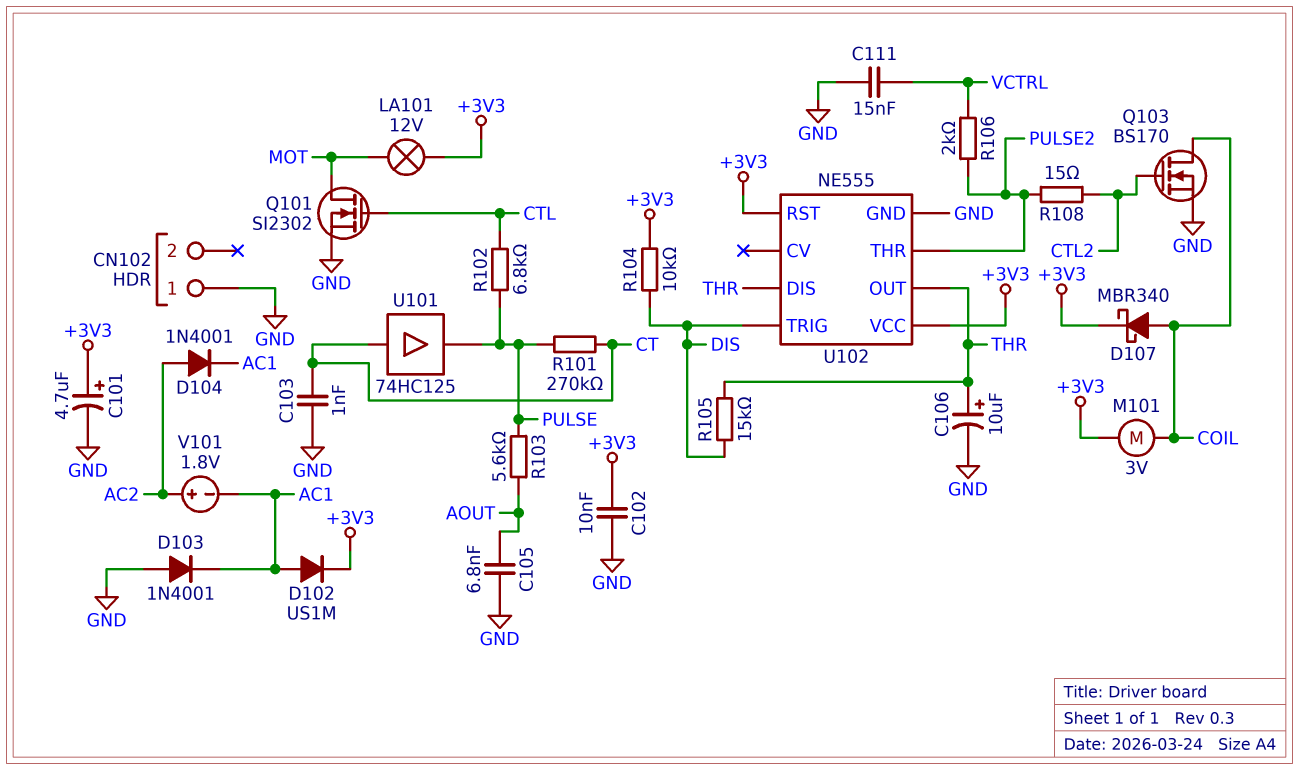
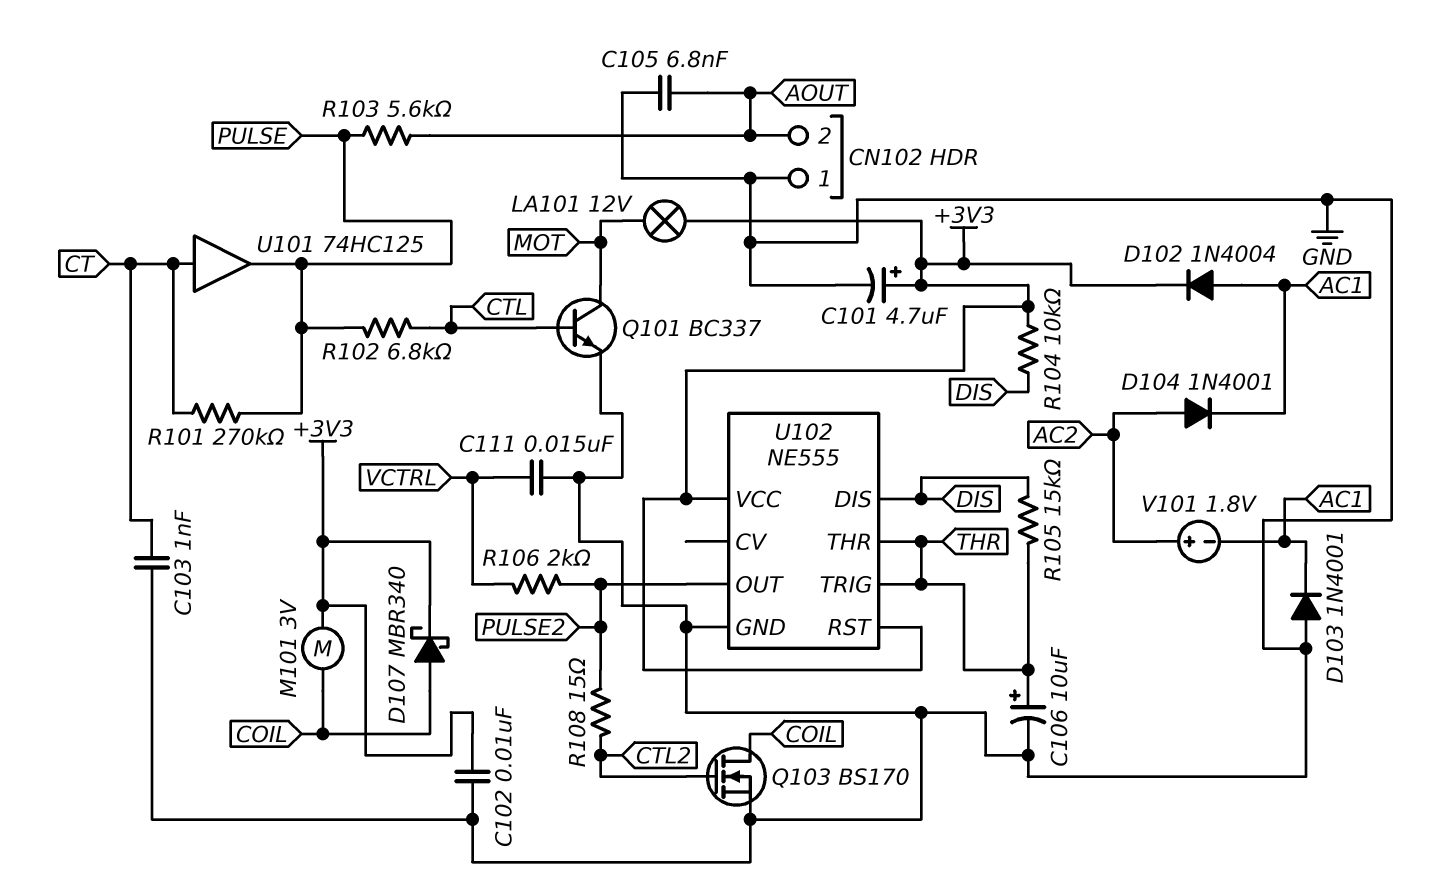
CN102 pin 2: none -> AOUT
D102: diode US1M (A AC1, K +3V3) -> diode 1N4004 (A AC1, K +3V3)
Q101: NMOS SI2302 (G CTL, D MOT, S GND) -> NPN BC337 (B CTL, C MOT, E GND)
U102 pin DIS: THR -> DIS
U102 pin OUT: THR -> PULSE2
U102 pin THR: PULSE2 -> THR
U102 pin TRIG: DIS -> THR

